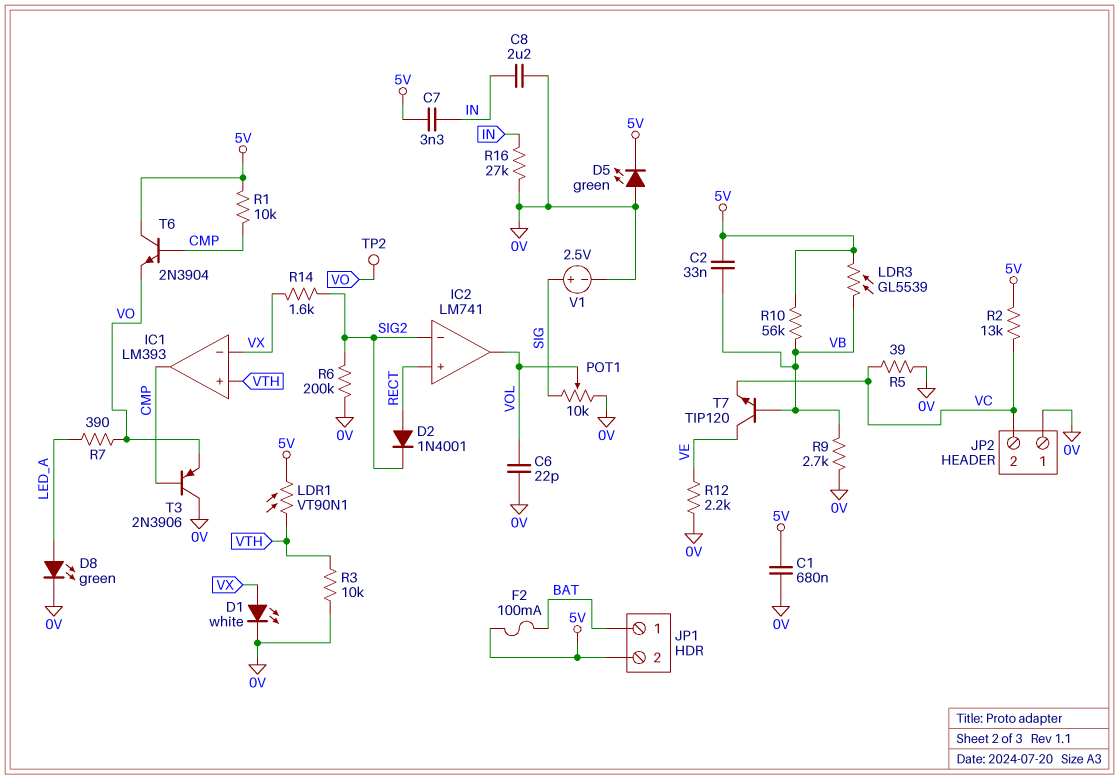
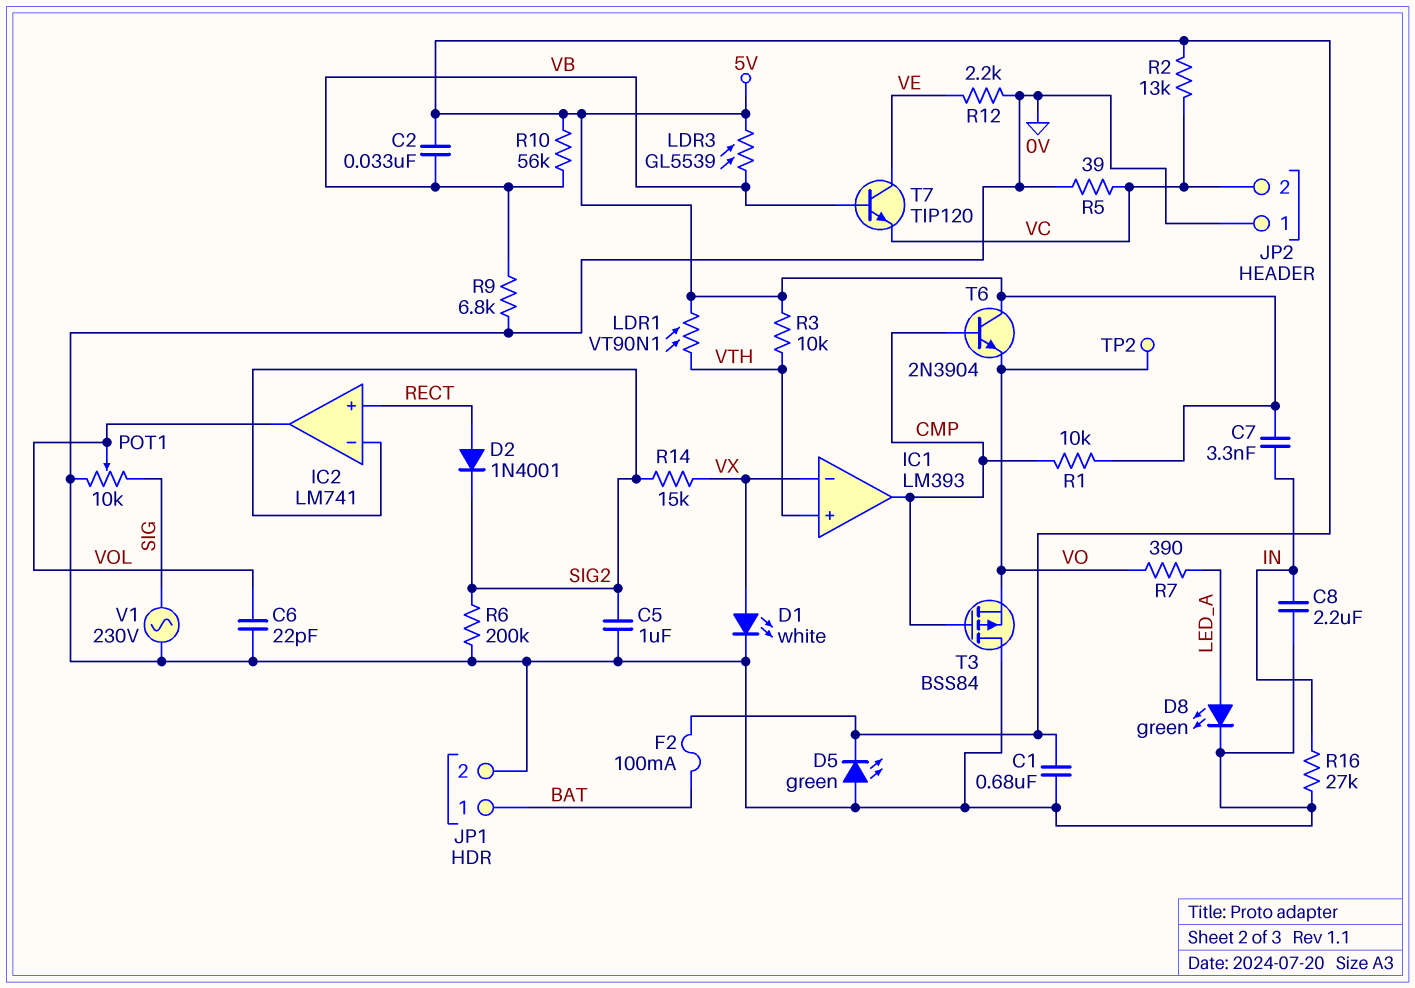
C5: none -> 1uF (0V, SIG2)
JP1 pin 2: 5V -> 0V
R3: 10k (0V, VTH) -> 10k (5V, VTH)
R9: 2.7k (0V, VB) -> 6.8k (0V, VB)
R14: 1.6k (SIG2, VX) -> 15k (SIG2, VX)
T3: PNP 2N3906 (B CMP, C 0V, E VO) -> PMOS BSS84 (G CMP, D 0V, S VO)
V1: 2.5V (plus SIG, minus 0V) -> AC 230V (0V, SIG)

